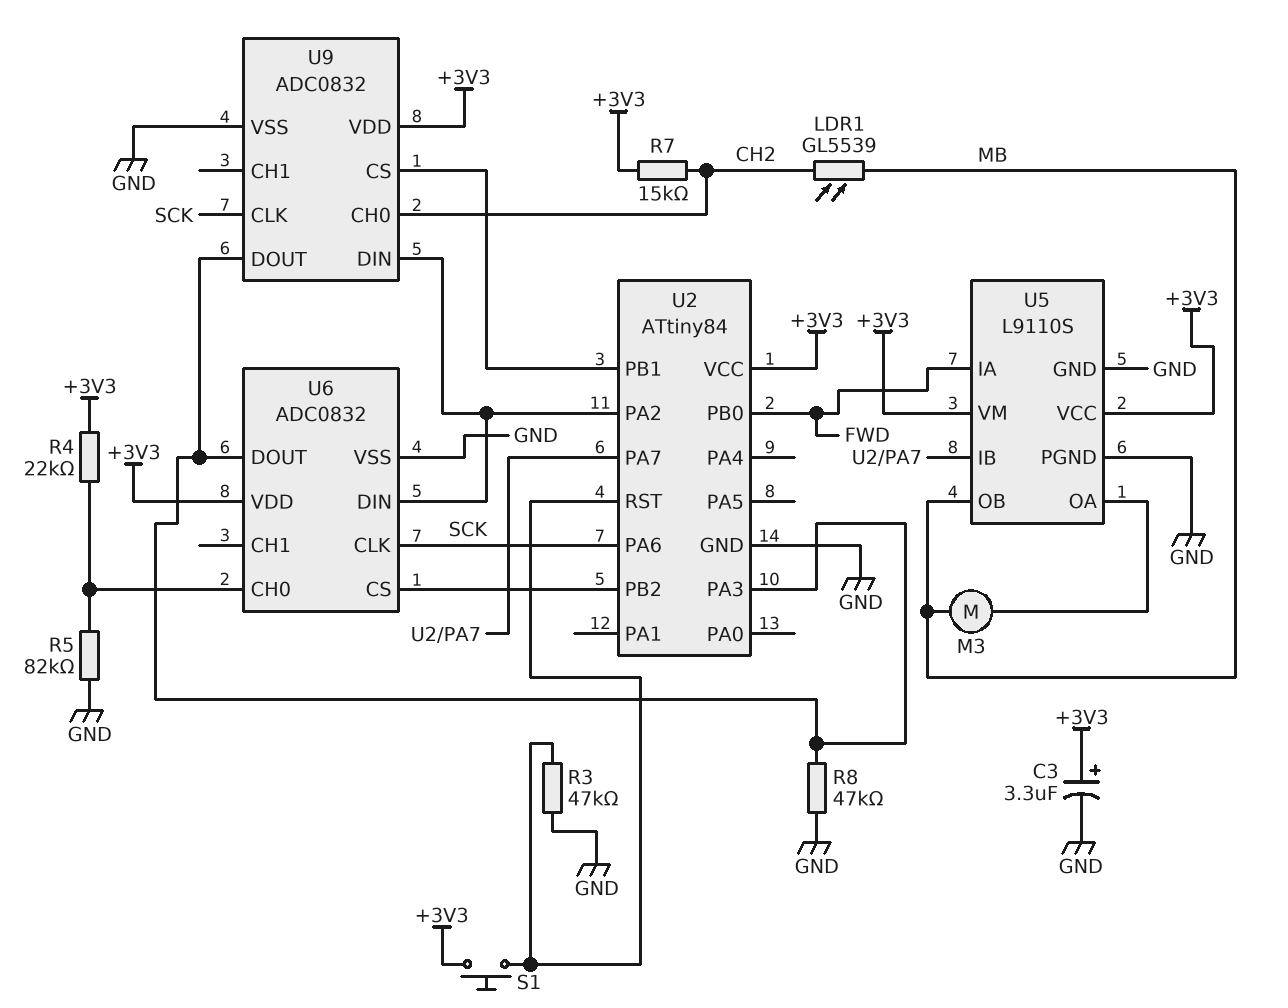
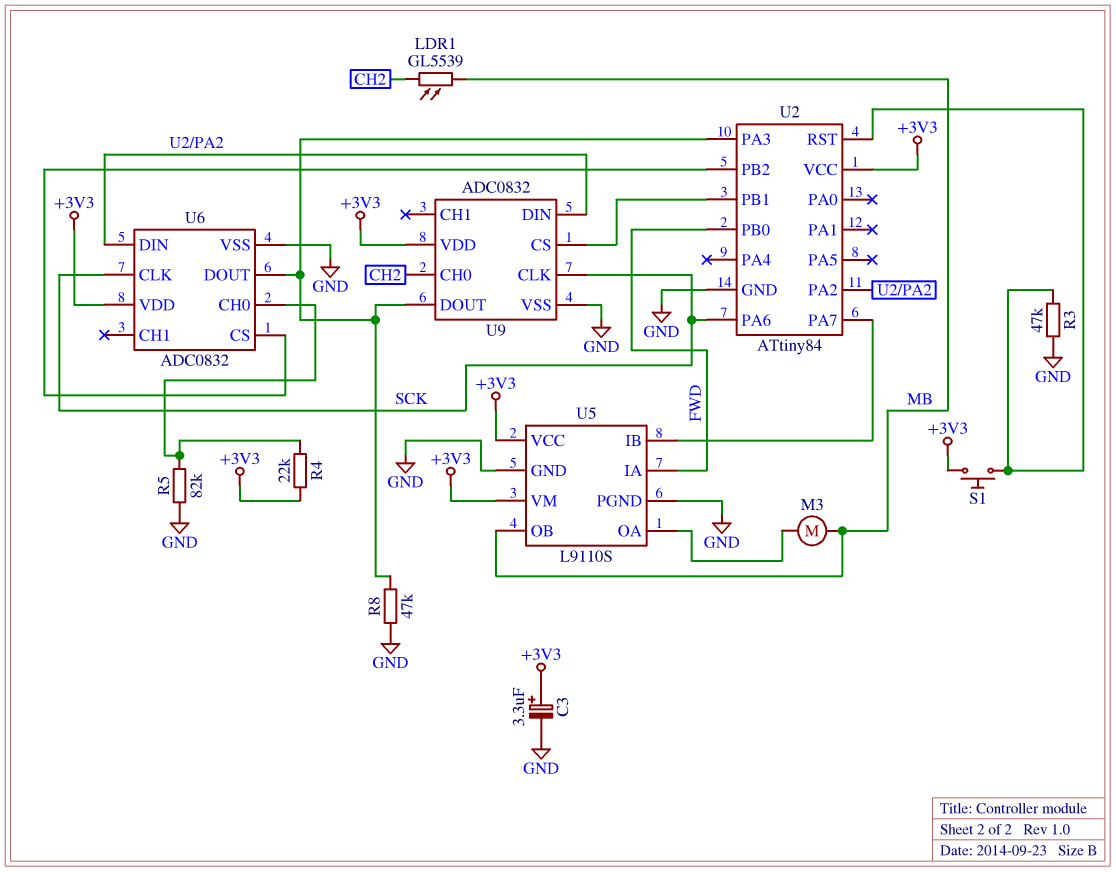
R7: 15k (+3V3, CH2) -> none

